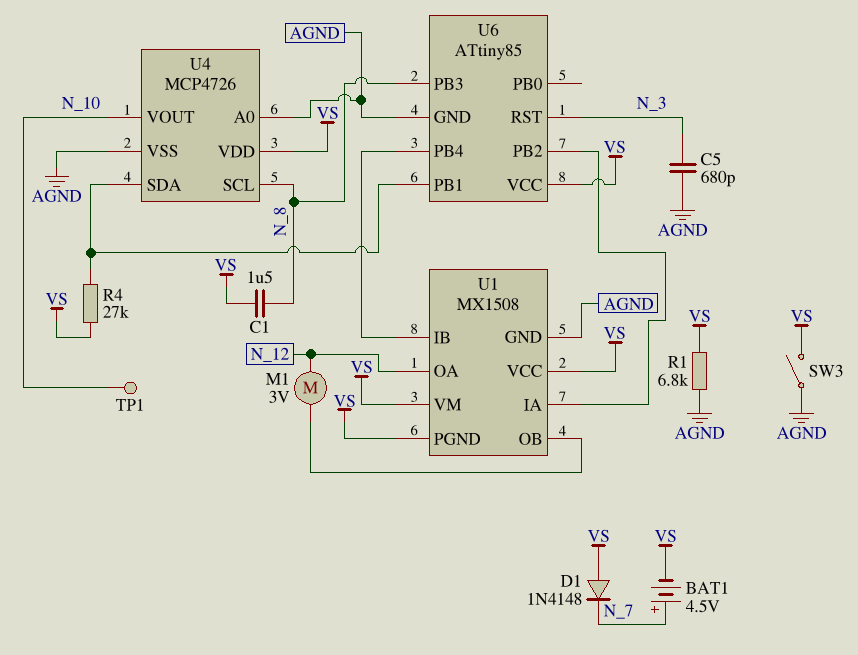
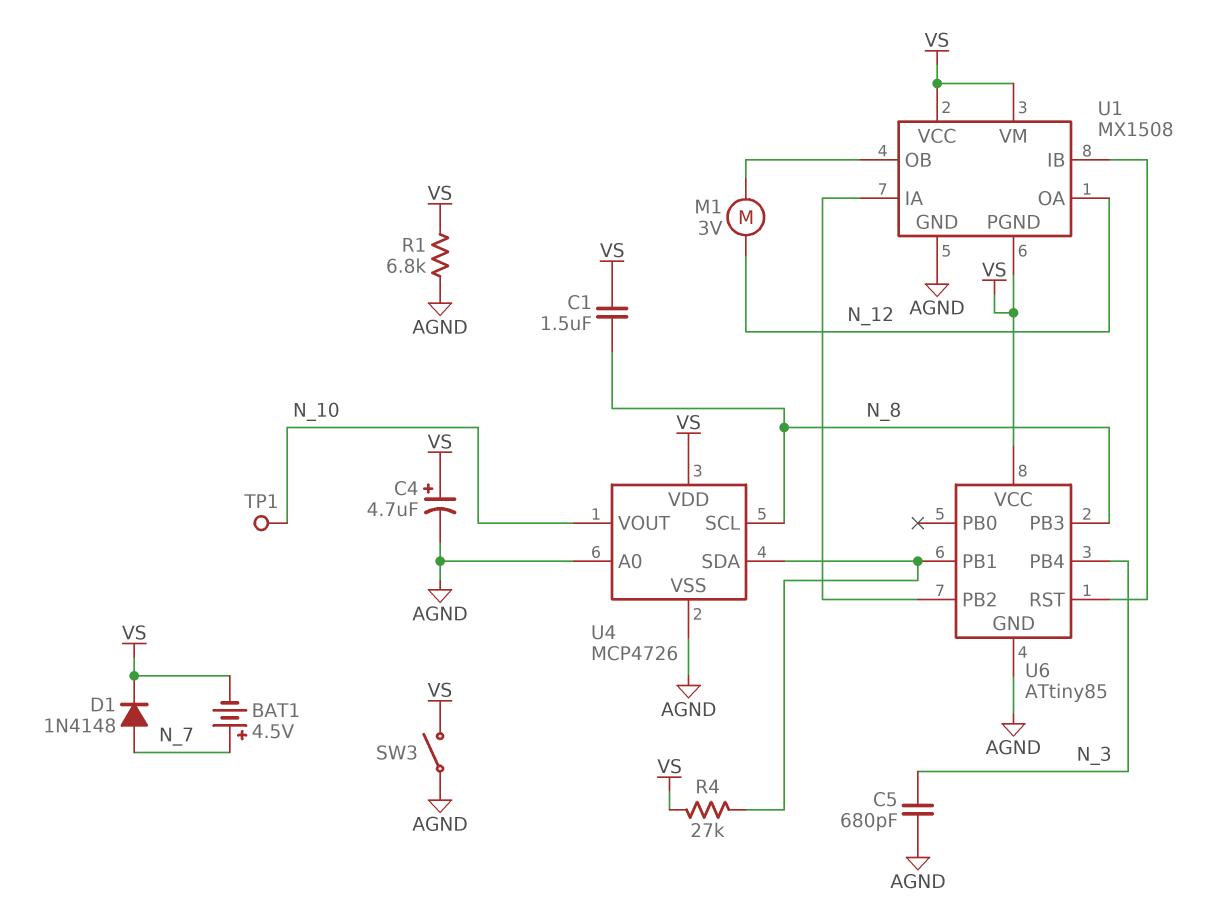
C4: none -> 4.7uF (plus VS, minus AGND)
D1: diode 1N4148 (A VS, K N_7) -> diode 1N4148 (A N_7, K VS)
U6 pin PB4: U1/IB -> N_3
U6 pin RST: N_3 -> U1/IB

